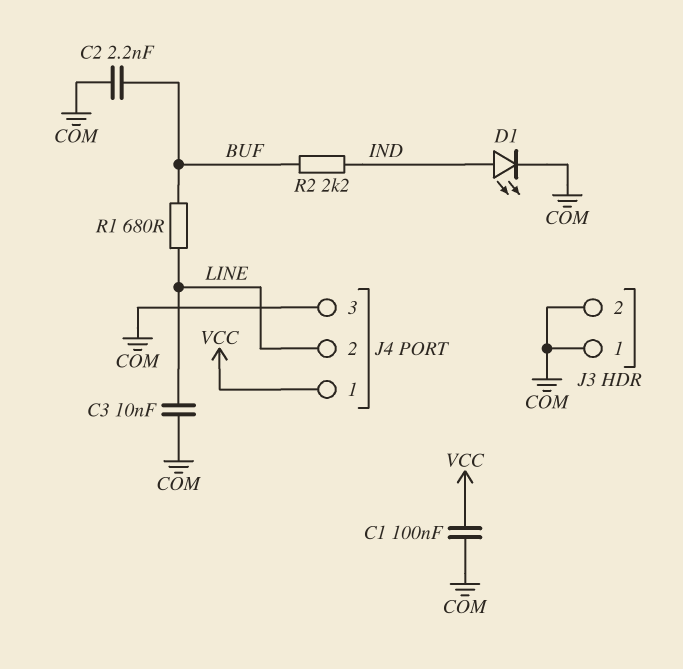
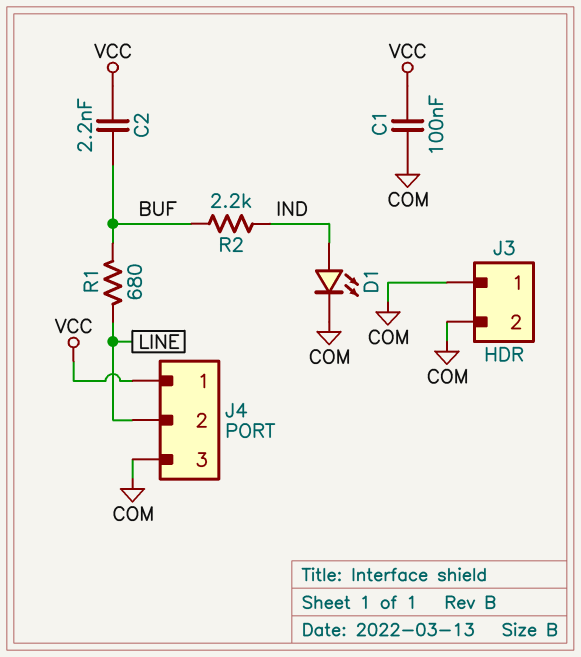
C2: 2.2nF (BUF, COM) -> 2.2nF (BUF, VCC)
C3: 10nF (COM, LINE) -> none

